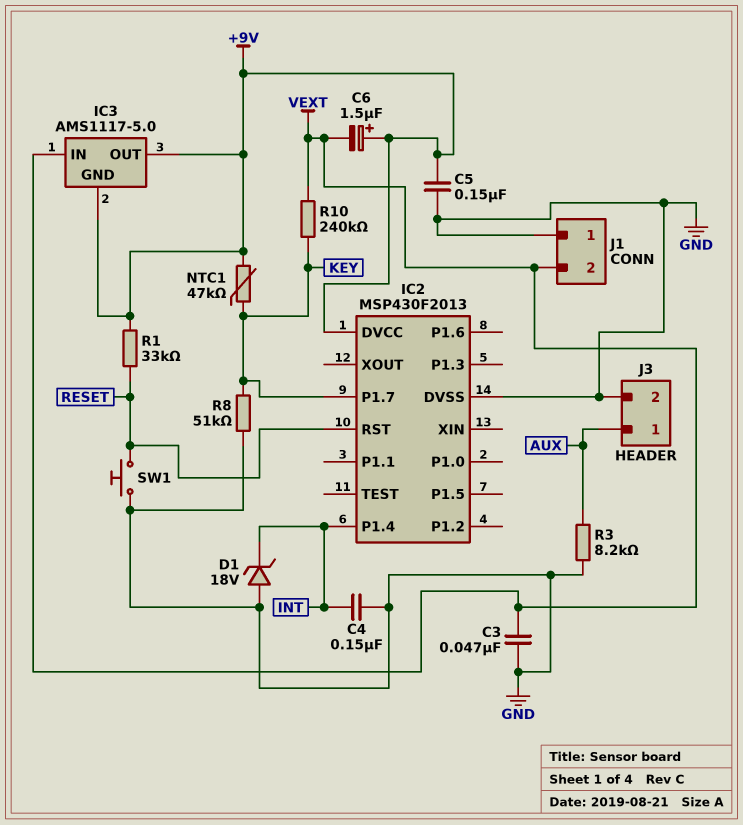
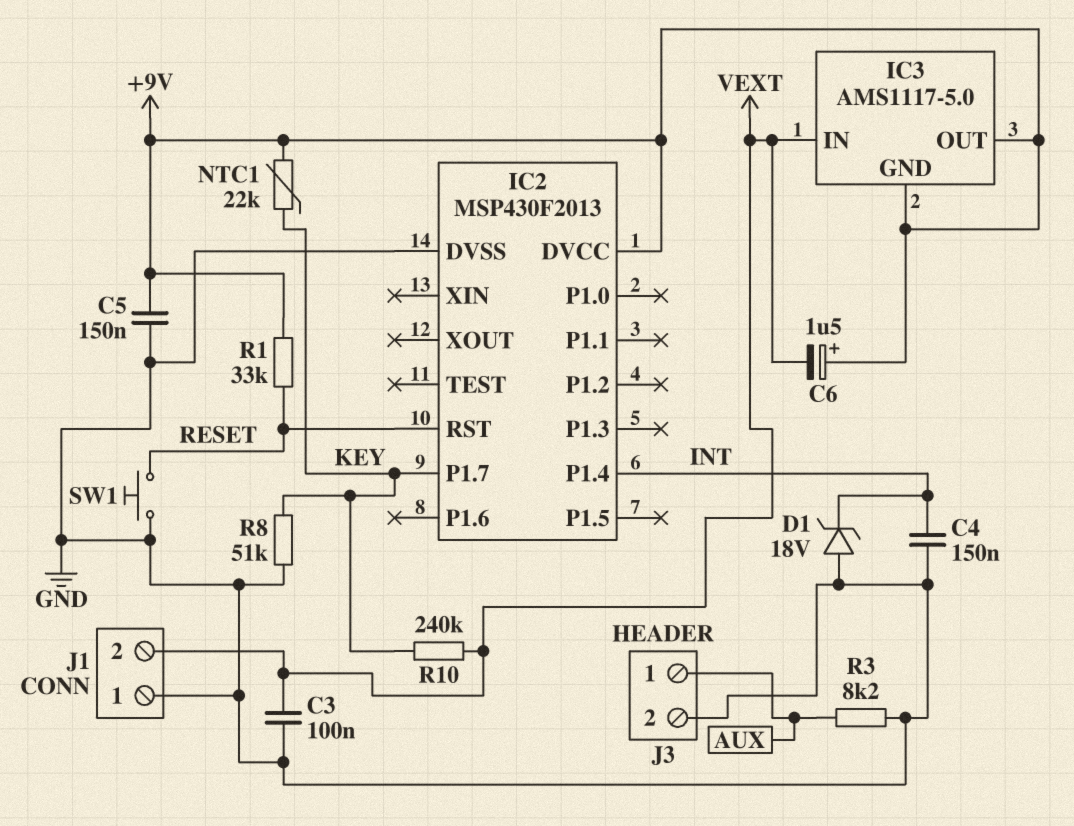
C3: 47nF (GND, VEXT) -> 100nF (GND, VEXT)
NTC1: 47k (+9V, KEY) -> 22k (+9V, KEY)

